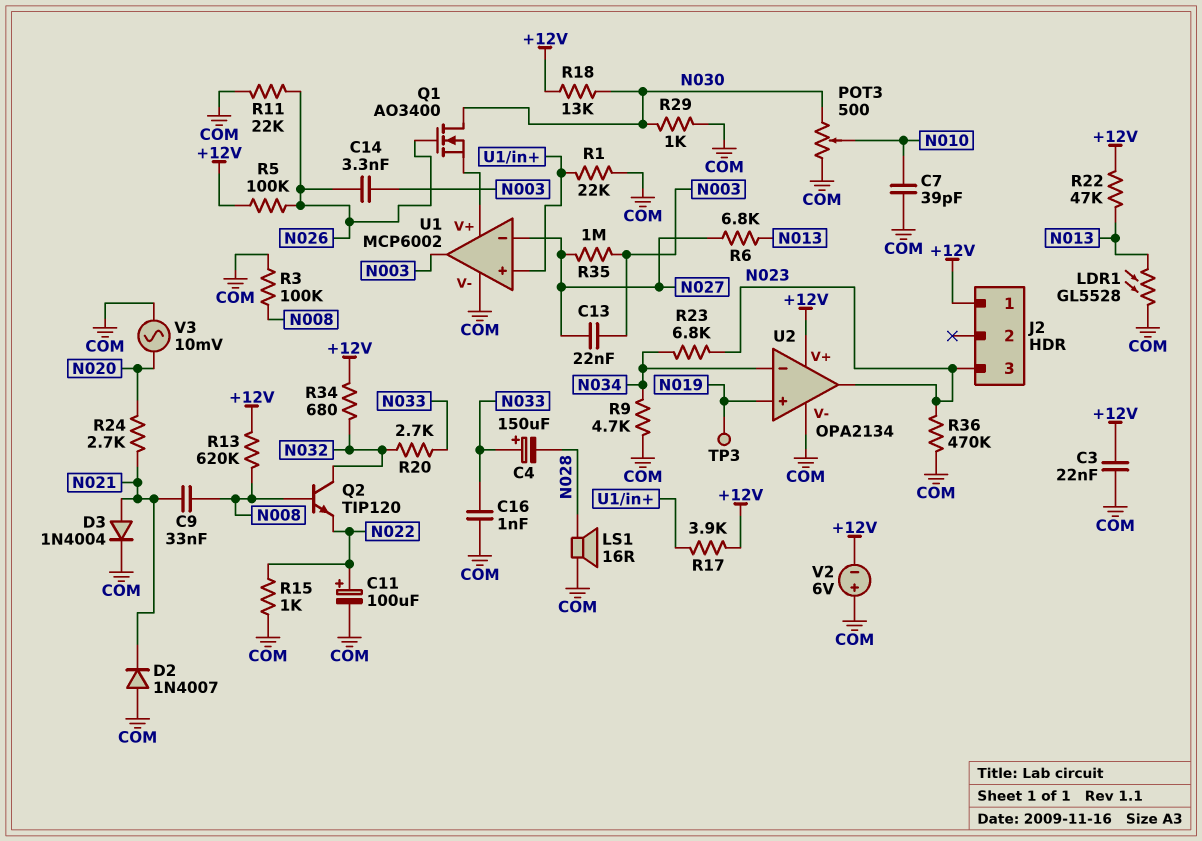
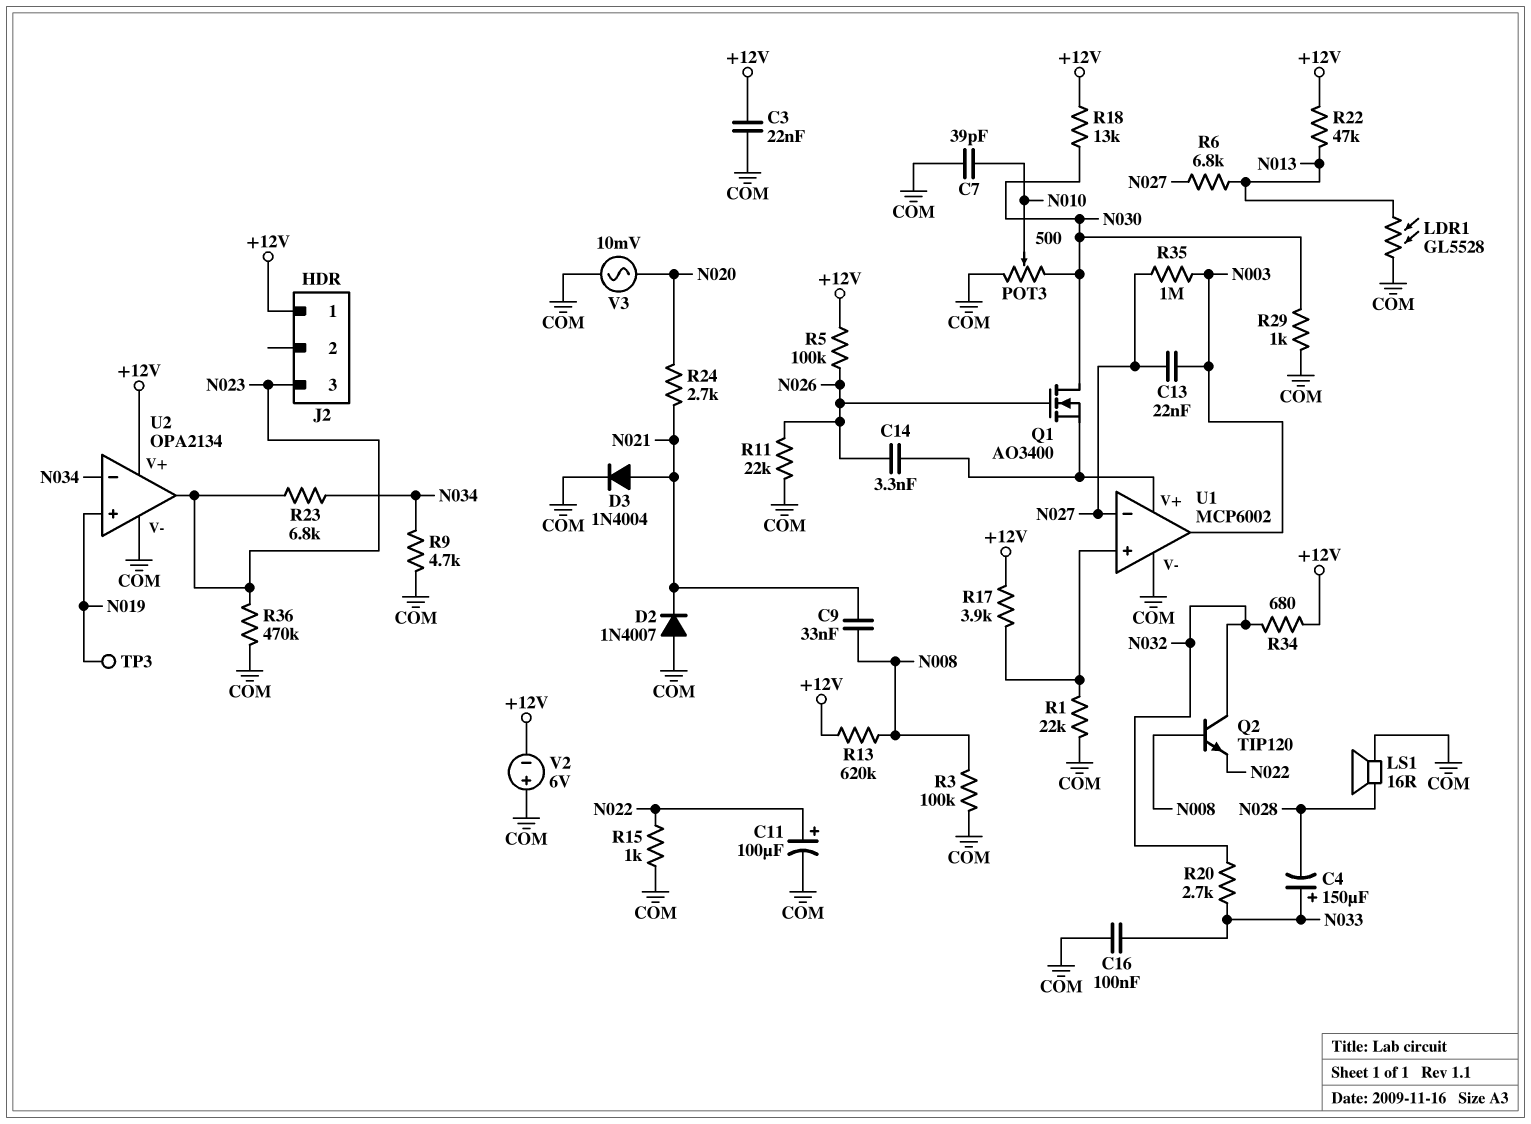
C14: 3.3nF (N003, N026) -> 3.3nF (N026, U1/V+)
C16: 1nF (COM, N033) -> 100nF (COM, N033)

